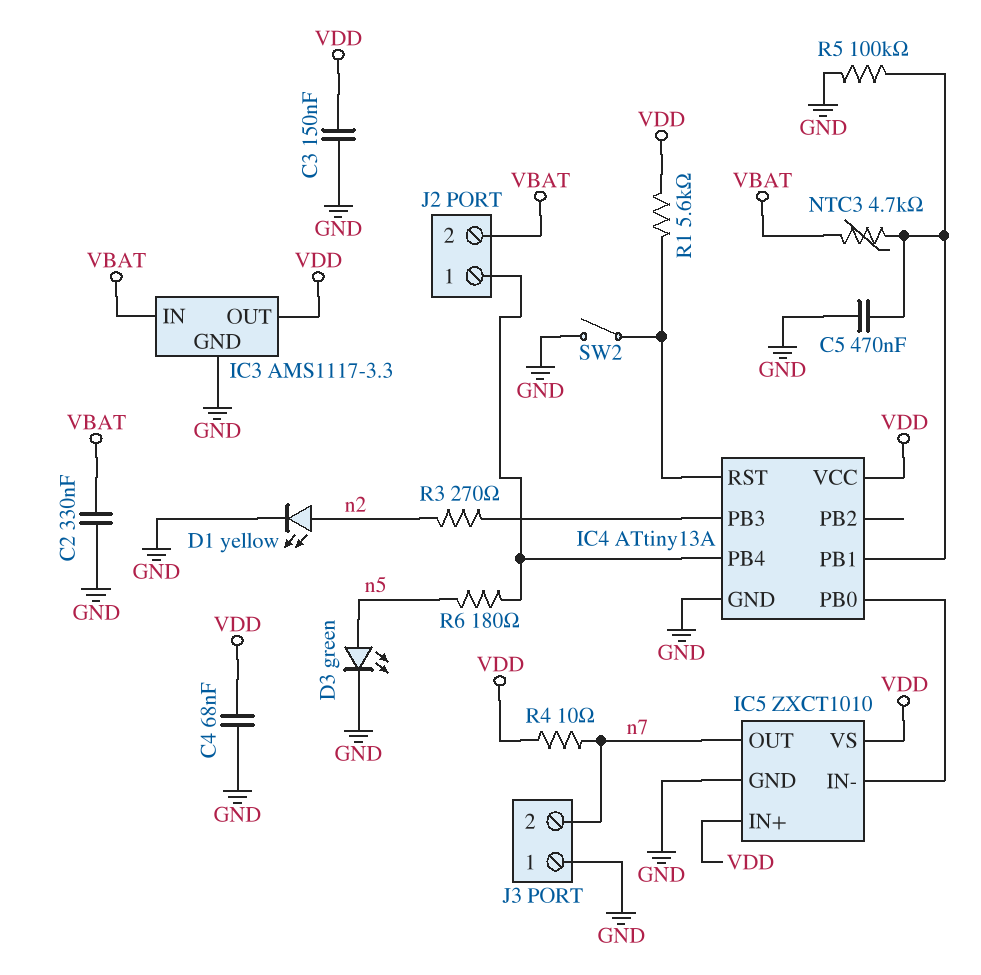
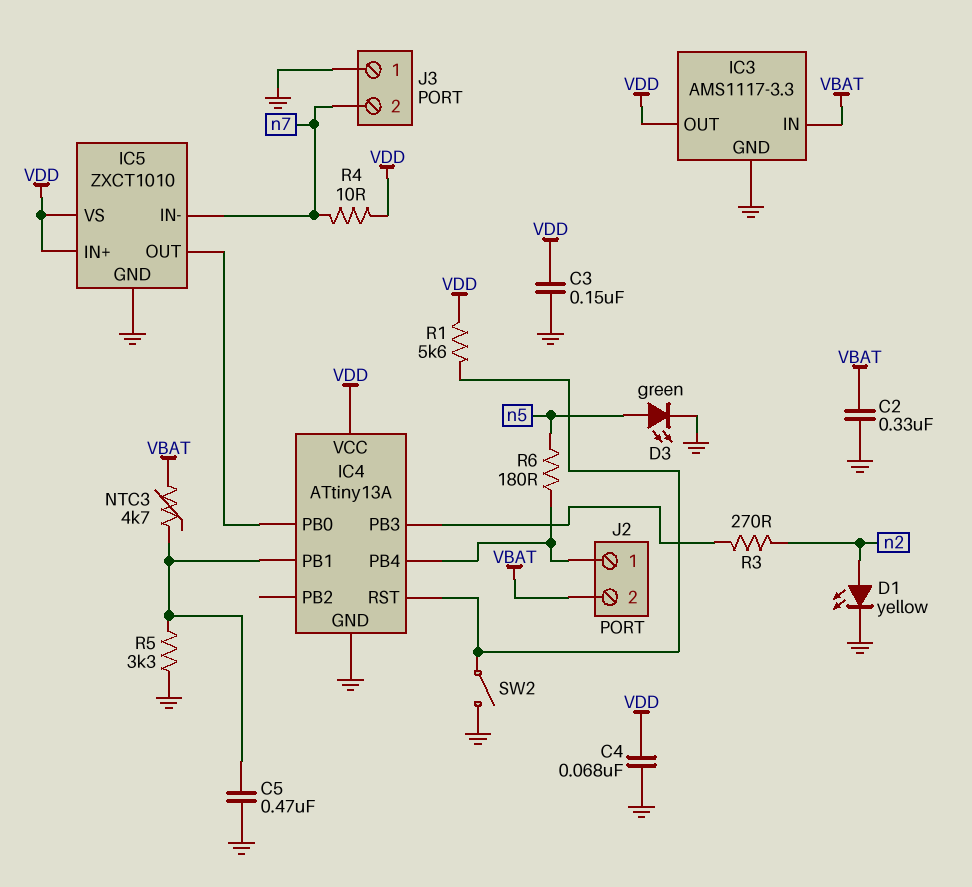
IC5 pin IN-: IC4/PB0 -> n7
IC5 pin OUT: n7 -> IC4/PB0
R5: 100k (GND, IC4/PB1) -> 3.3k (GND, IC4/PB1)

